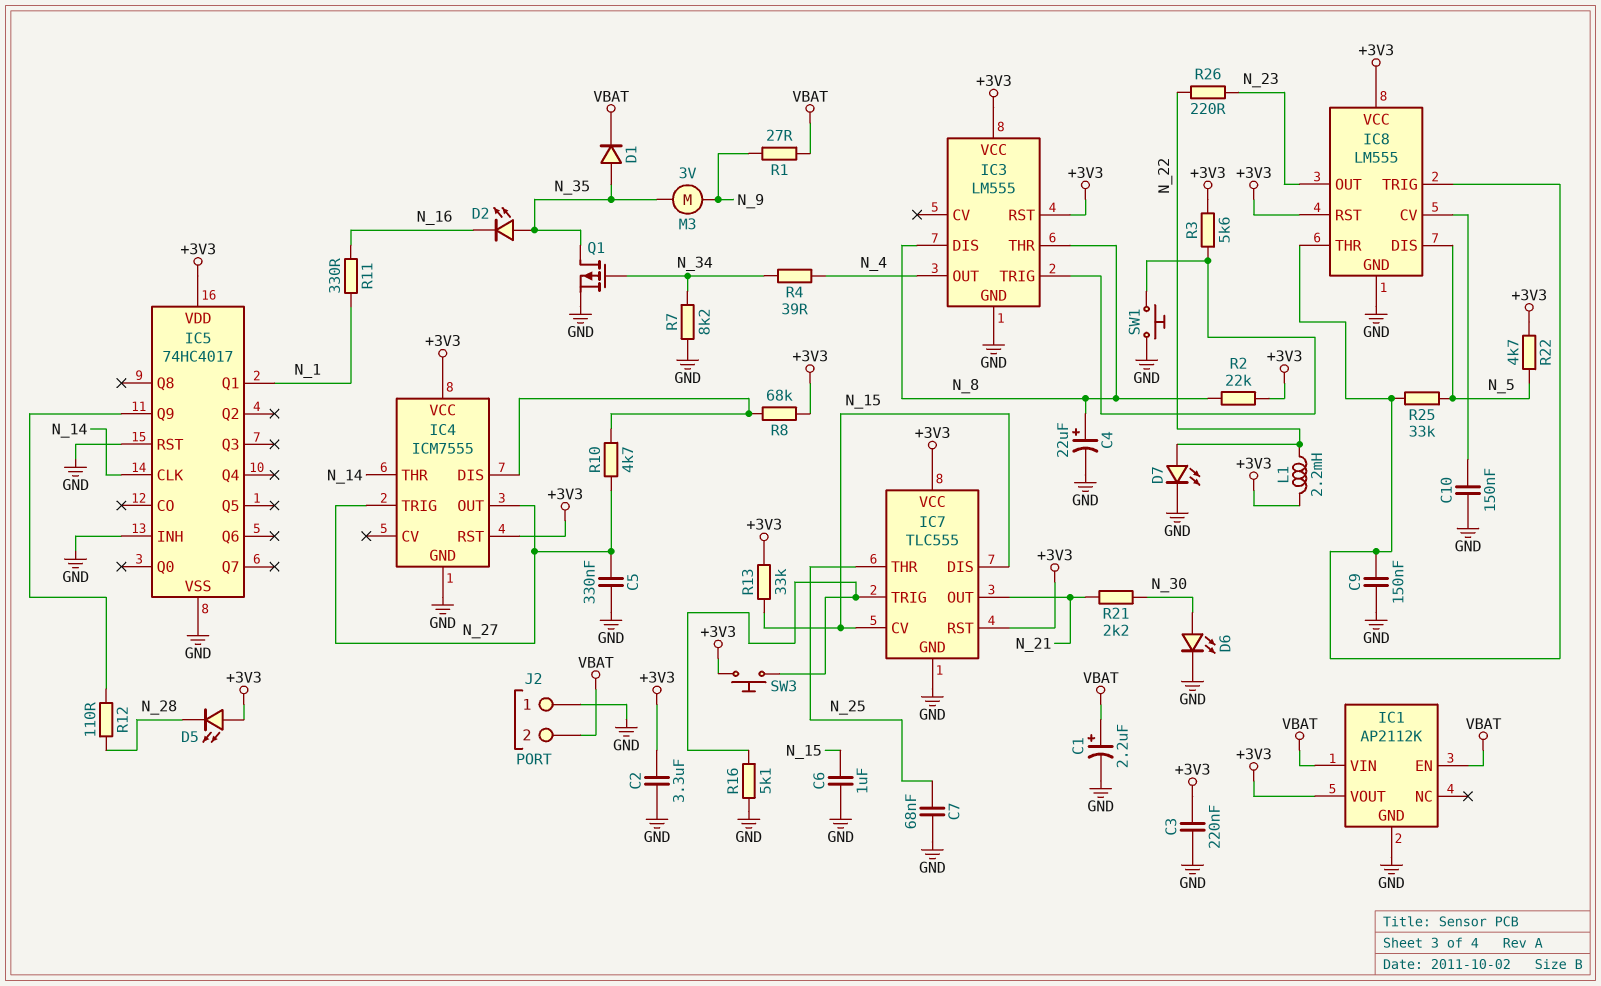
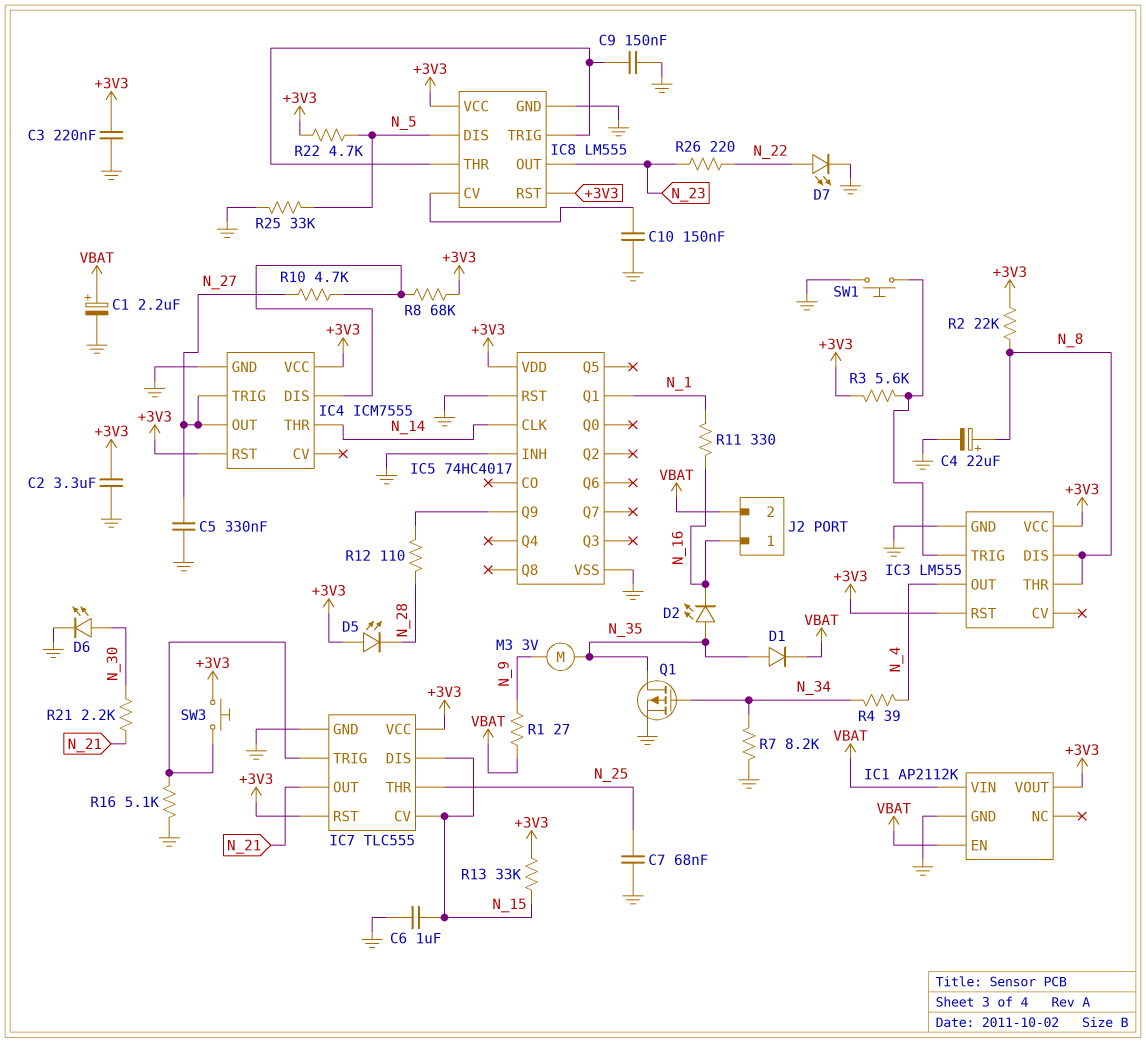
J2 pin 1: GND -> N_16
L1: 2.2mH (+3V3, N_22) -> none
R25: 33k (IC8/THR, N_5) -> 33k (GND, N_5)

